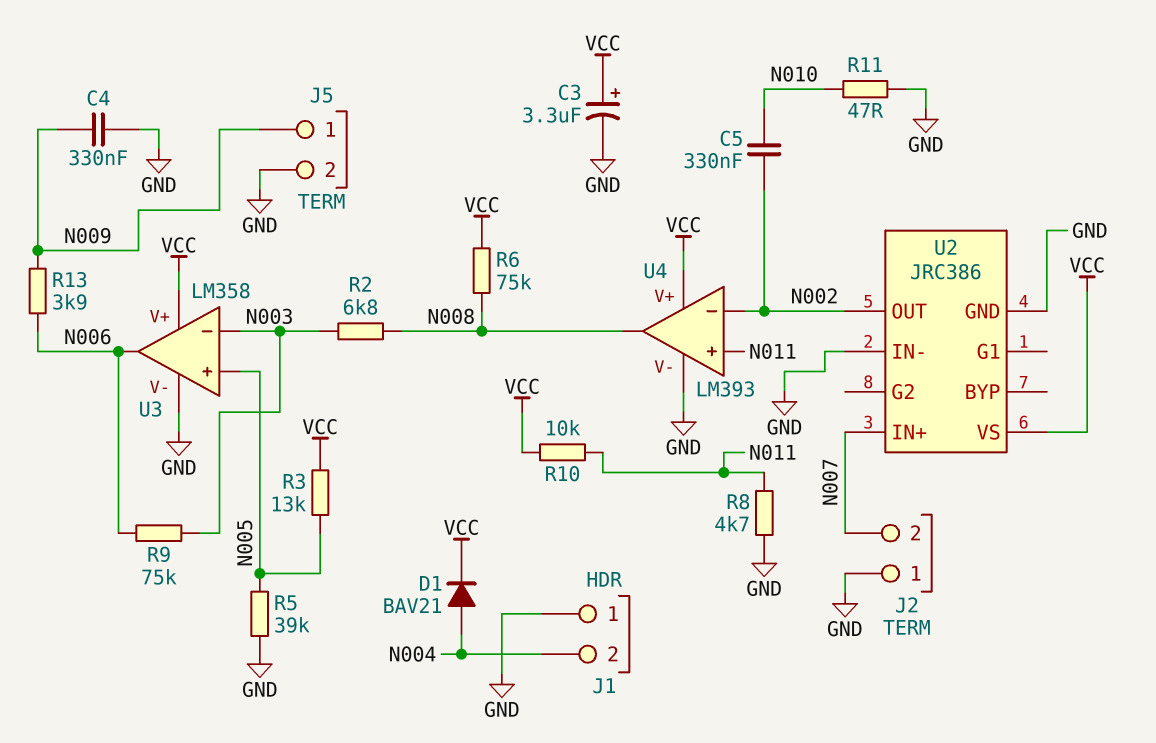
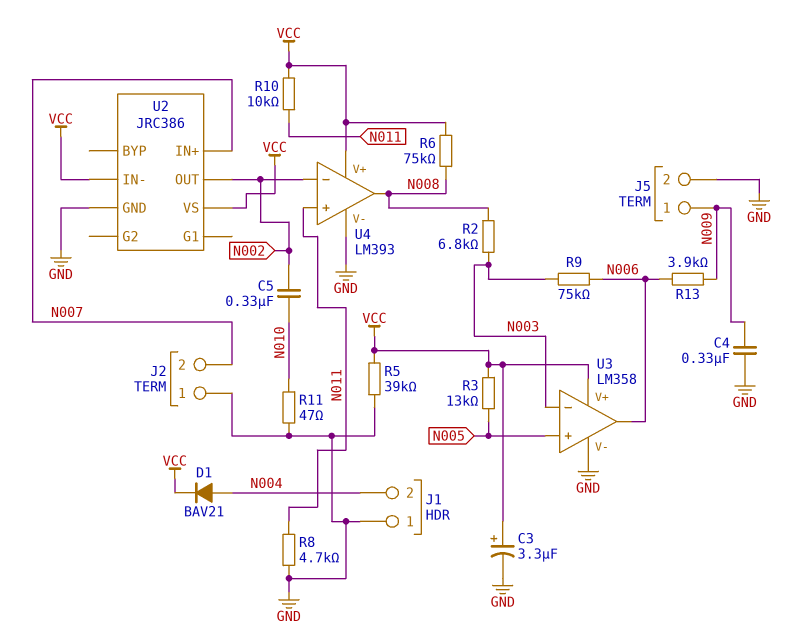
R5: 39k (GND, N005) -> 39k (GND, VCC)
U2 pin IN-: GND -> VCC

